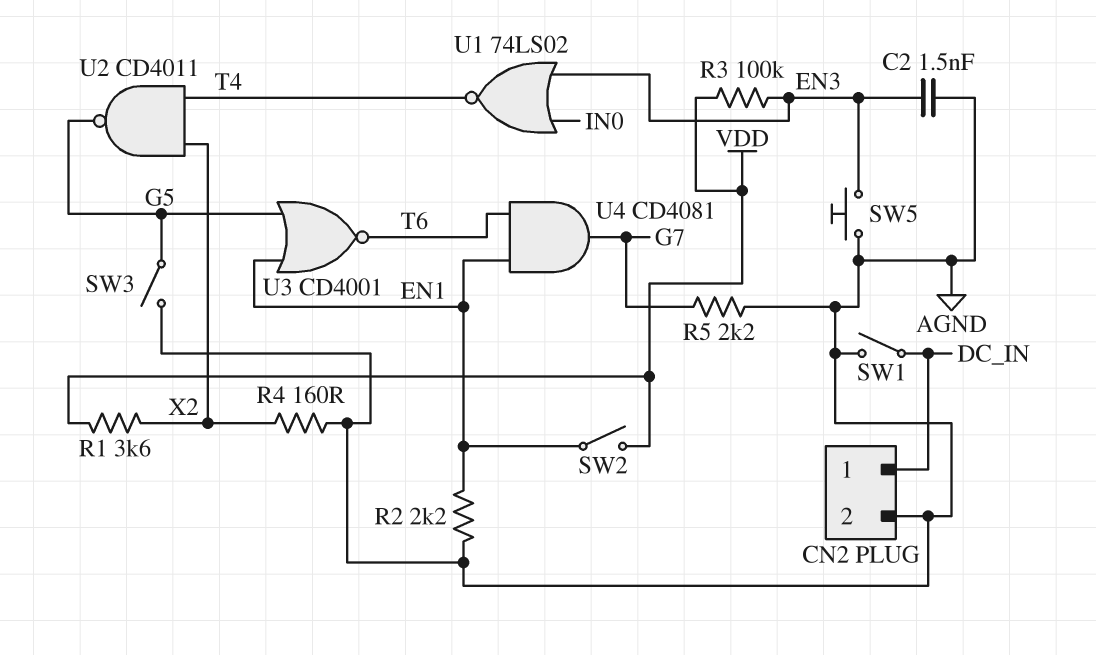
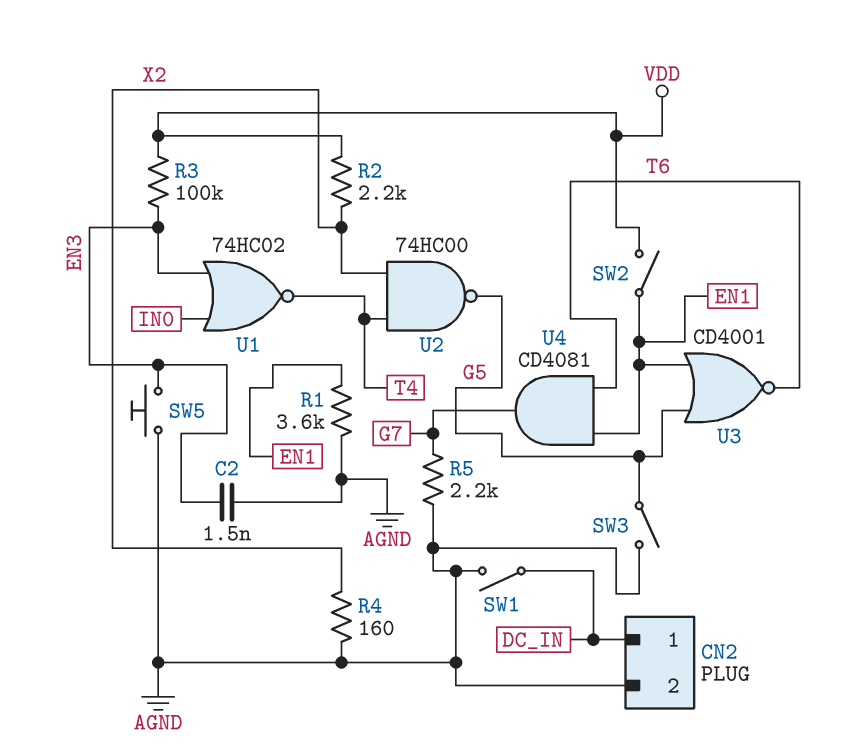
R1: 3.6k (VDD, X2) -> 3.6k (AGND, EN1)
R2: 2.2k (AGND, EN1) -> 2.2k (VDD, X2)
U1: NOR 74LS02 (in EN3, in IN0, out T4) -> NOR 74HC02 (in EN3, in IN0, out T4)
U2: NAND CD4011 (in T4, in X2, out G5) -> NAND 74HC00 (in T4, in X2, out G5)

